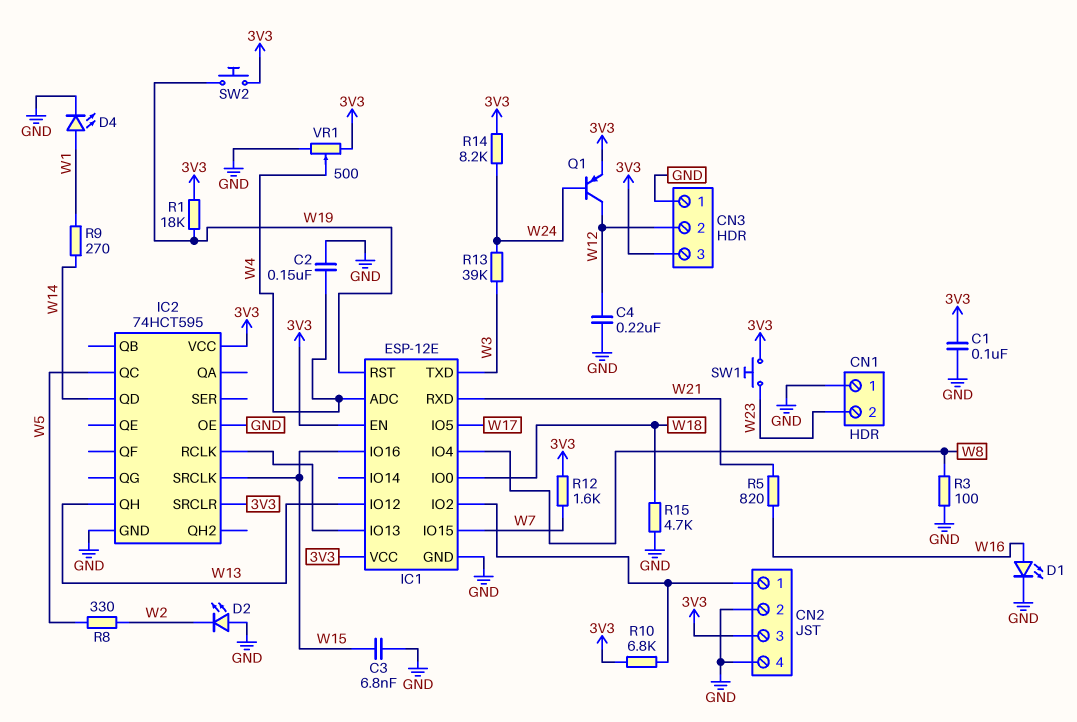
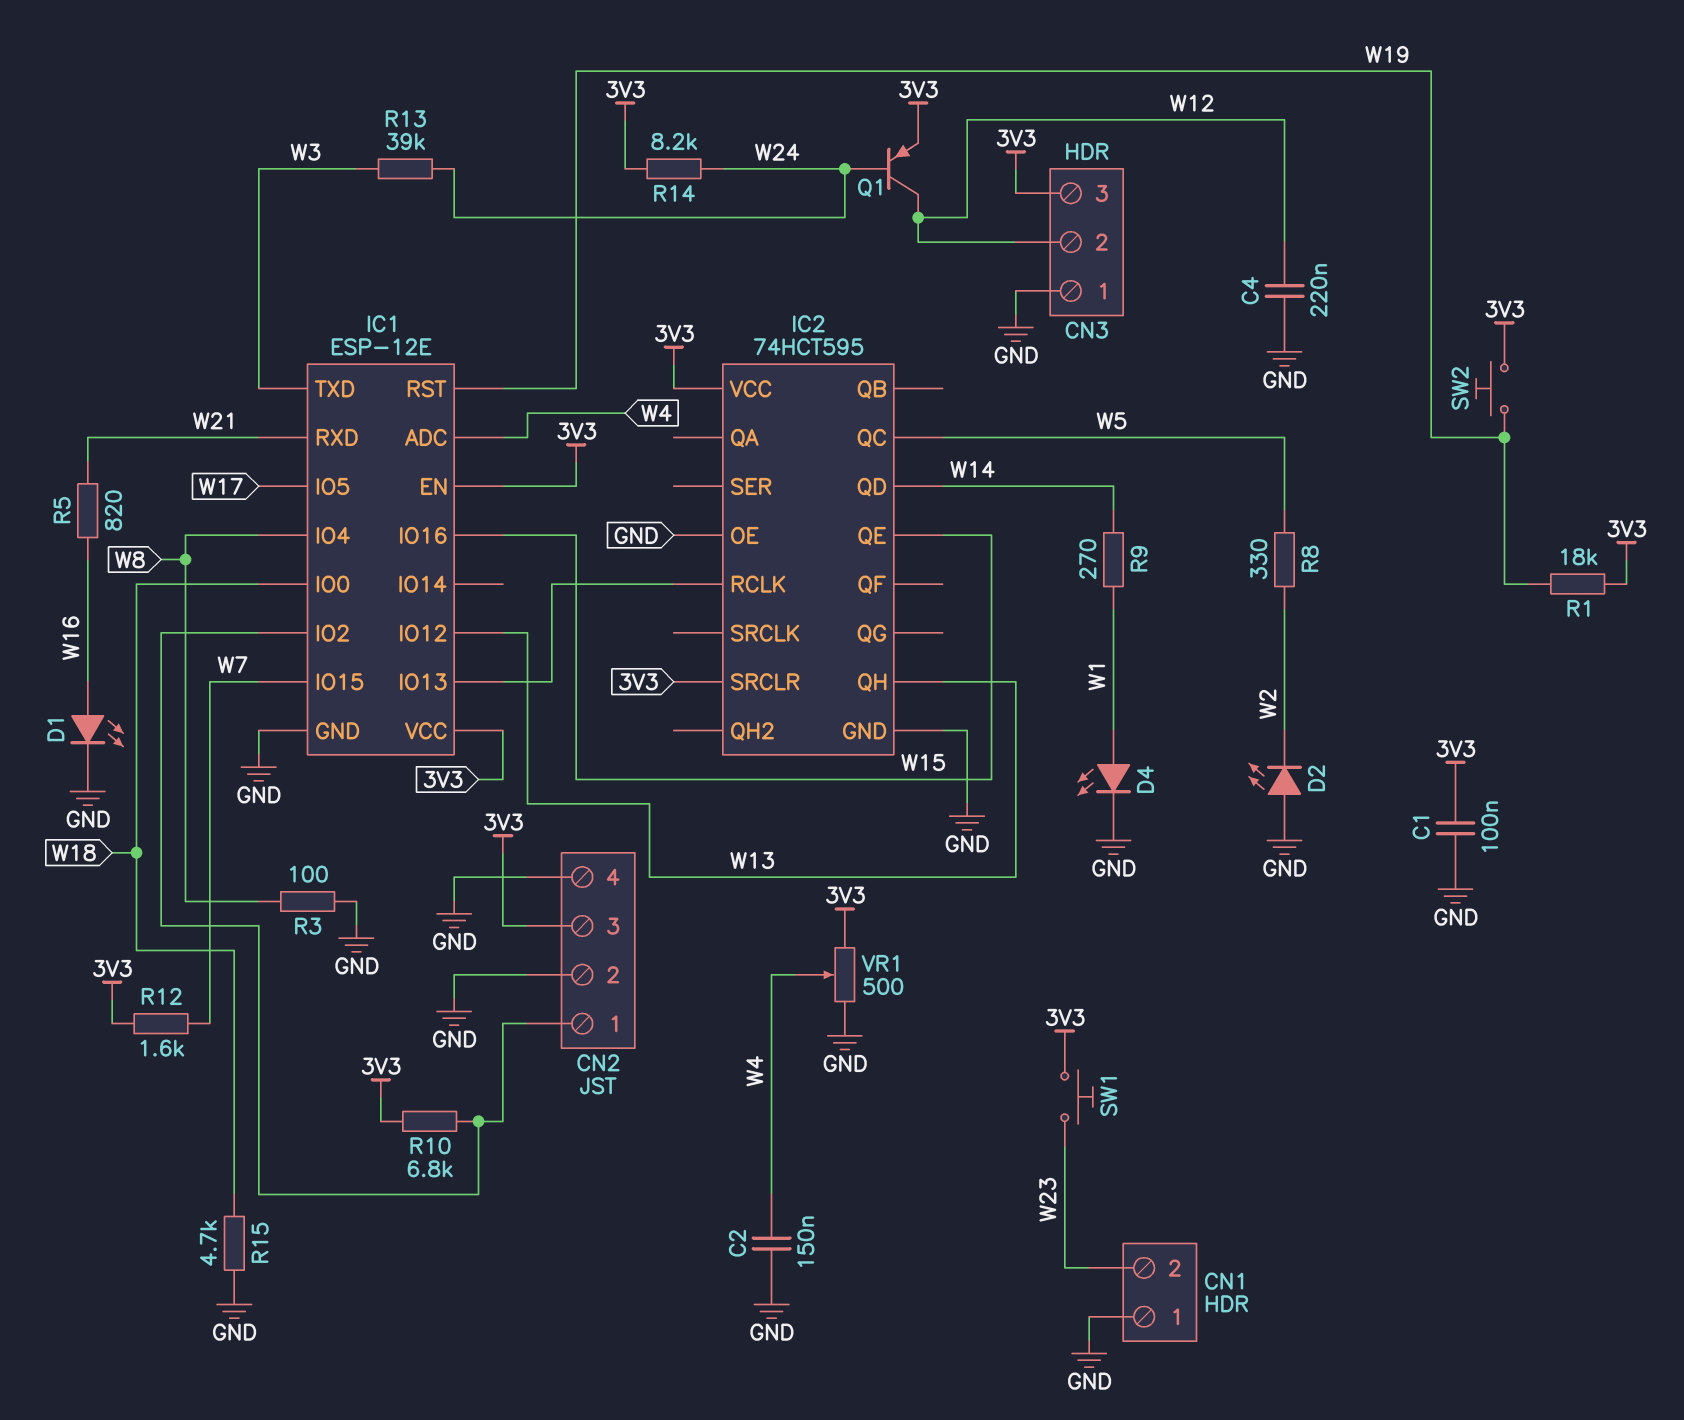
C3: 6.8nF (GND, W15) -> none
IC2 pin QE: none -> W15
IC2 pin SRCLK: W15 -> none

